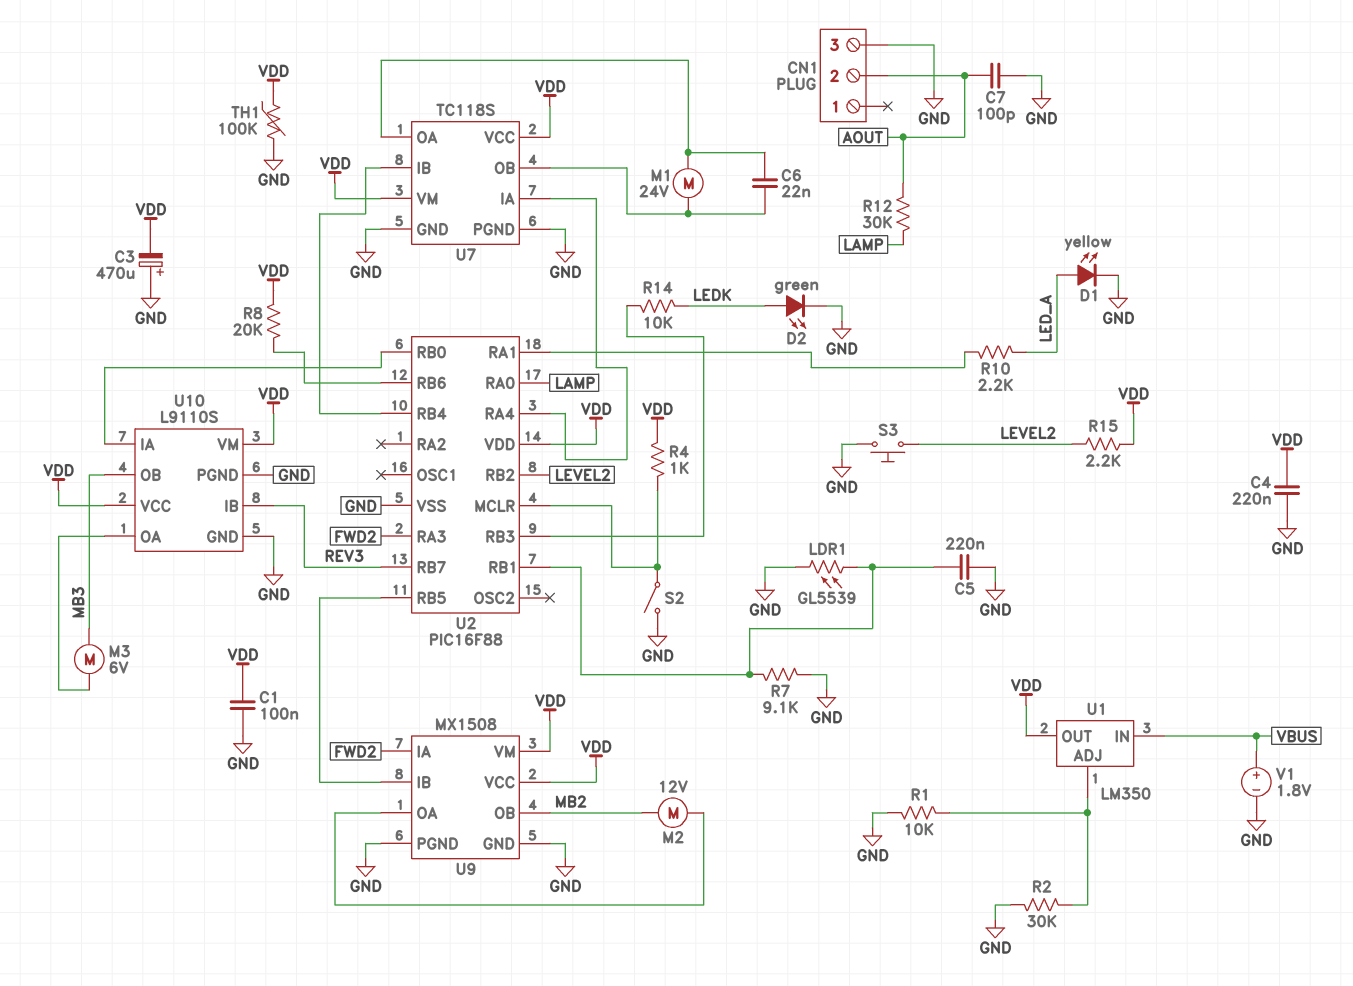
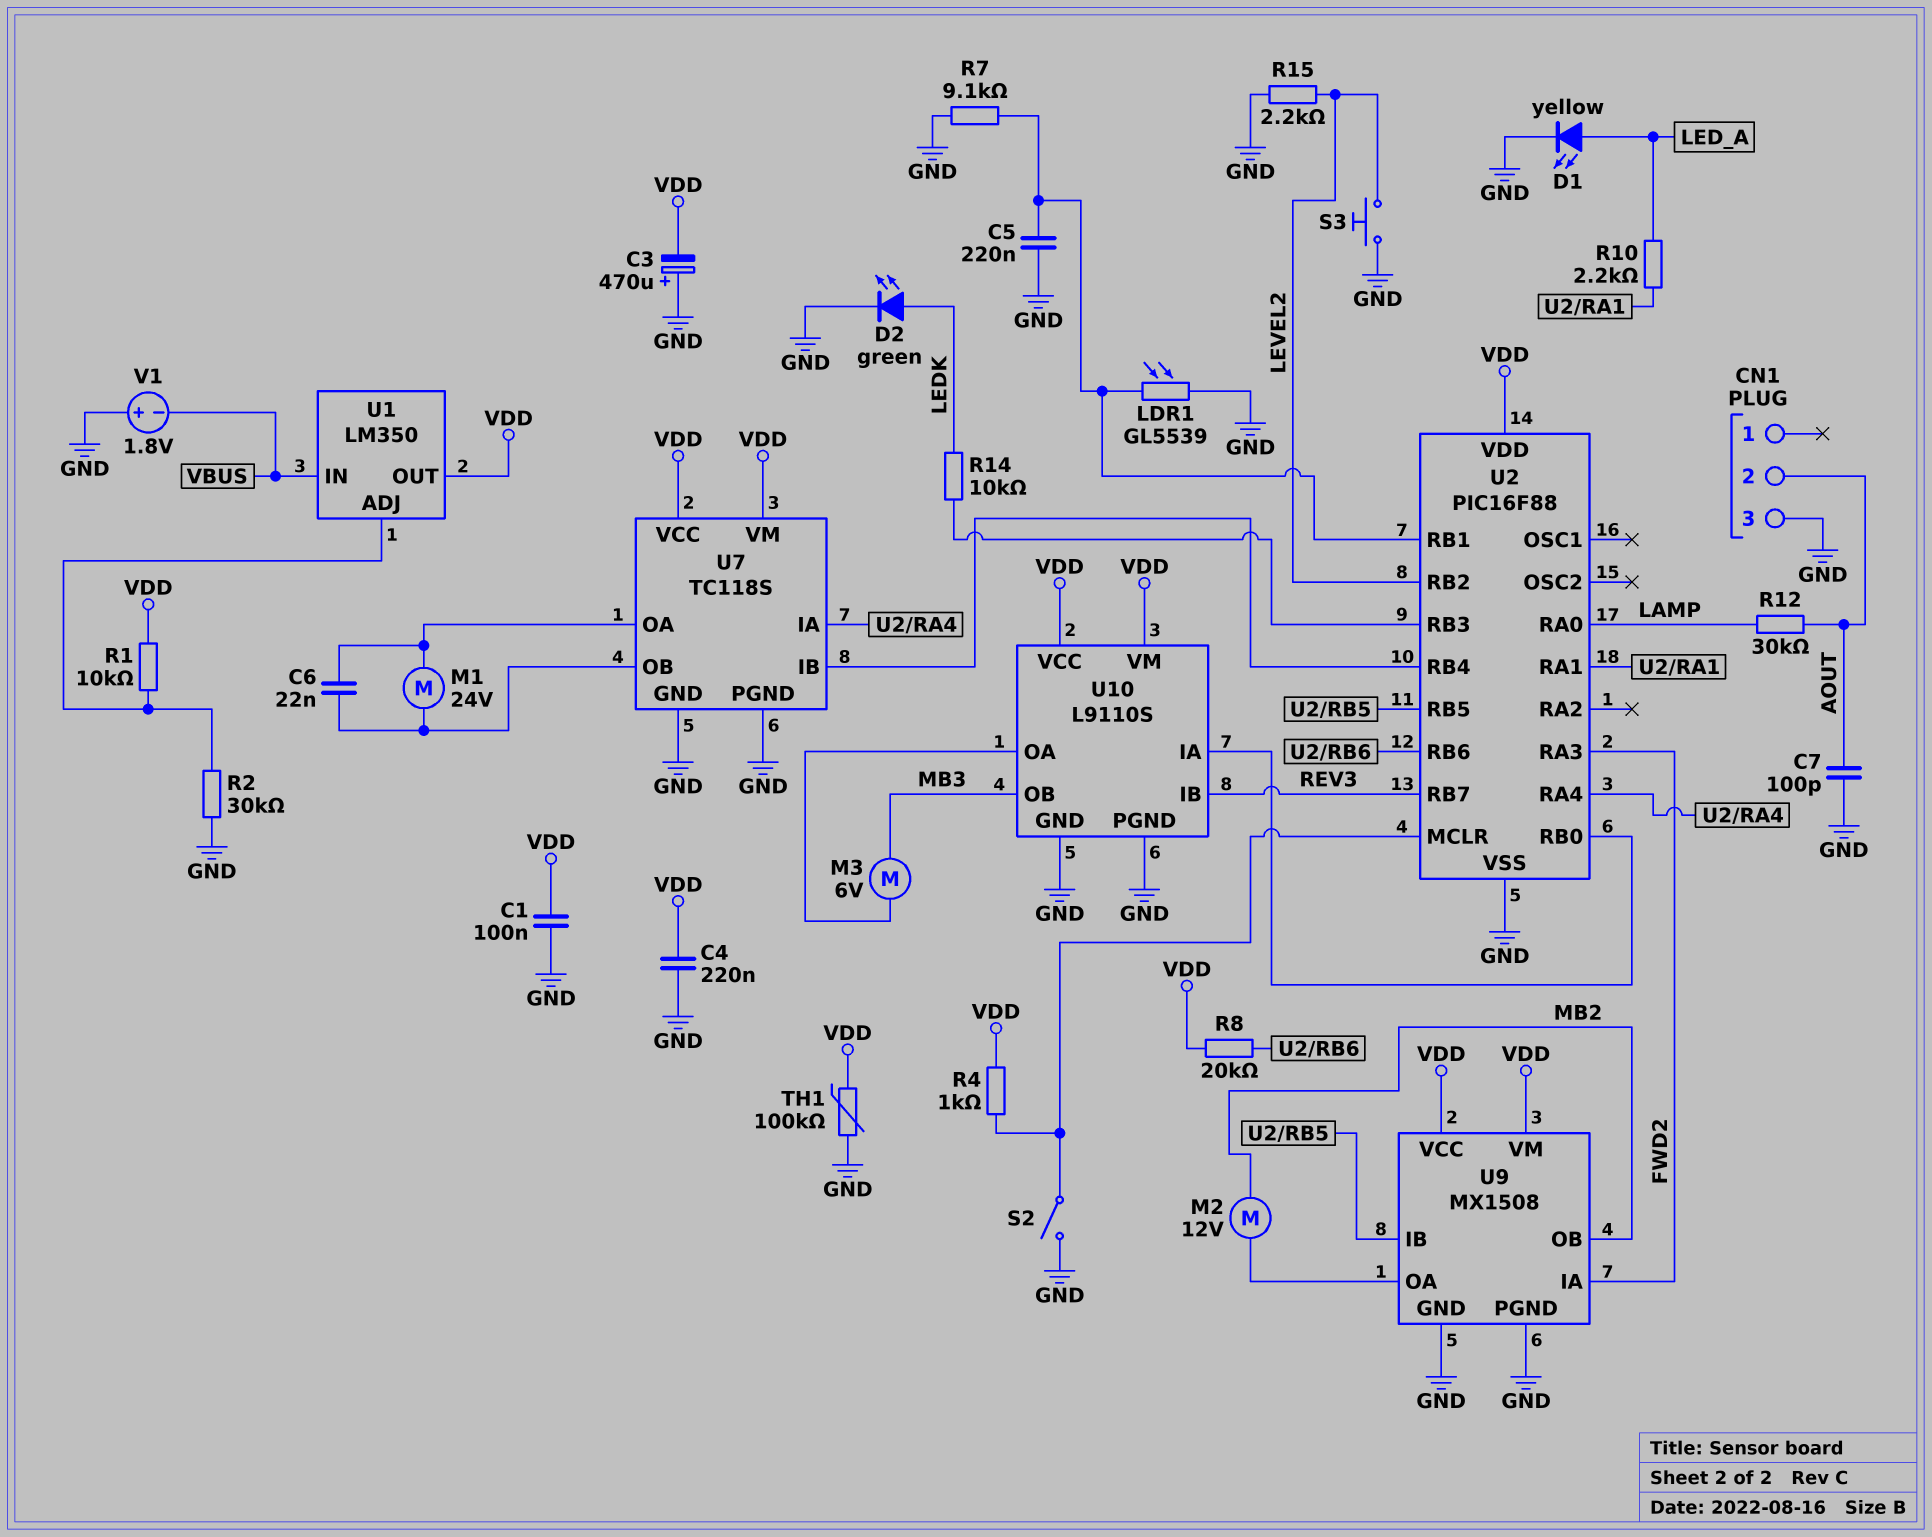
R1: 10k (GND, U1/ADJ) -> 10k (U1/ADJ, VDD)
R15: 2.2k (LEVEL2, VDD) -> 2.2k (GND, LEVEL2)
V1: 1.8V (plus VBUS, minus GND) -> 1.8V (plus GND, minus VBUS)

